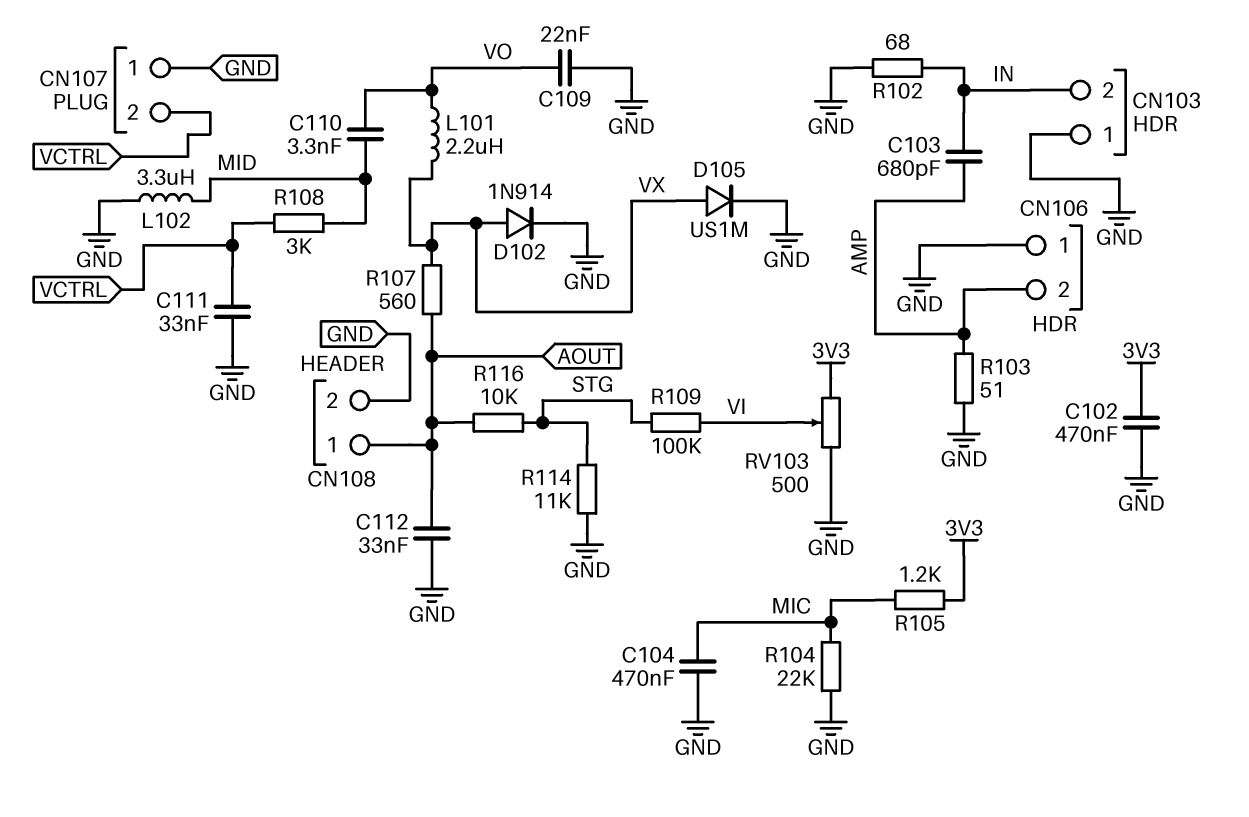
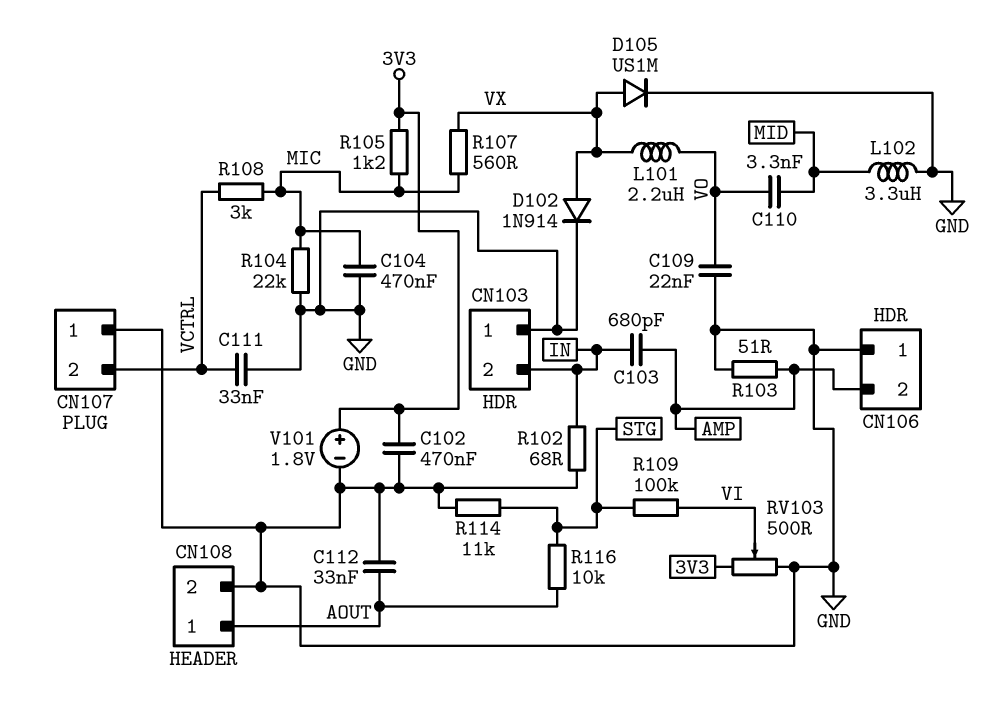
R107: 560 (AOUT, VX) -> 560 (MIC, VX)
R108: 3k (MID, VCTRL) -> 3k (MIC, VCTRL)
V101: none -> 1.8V (plus 3V3, minus GND)

